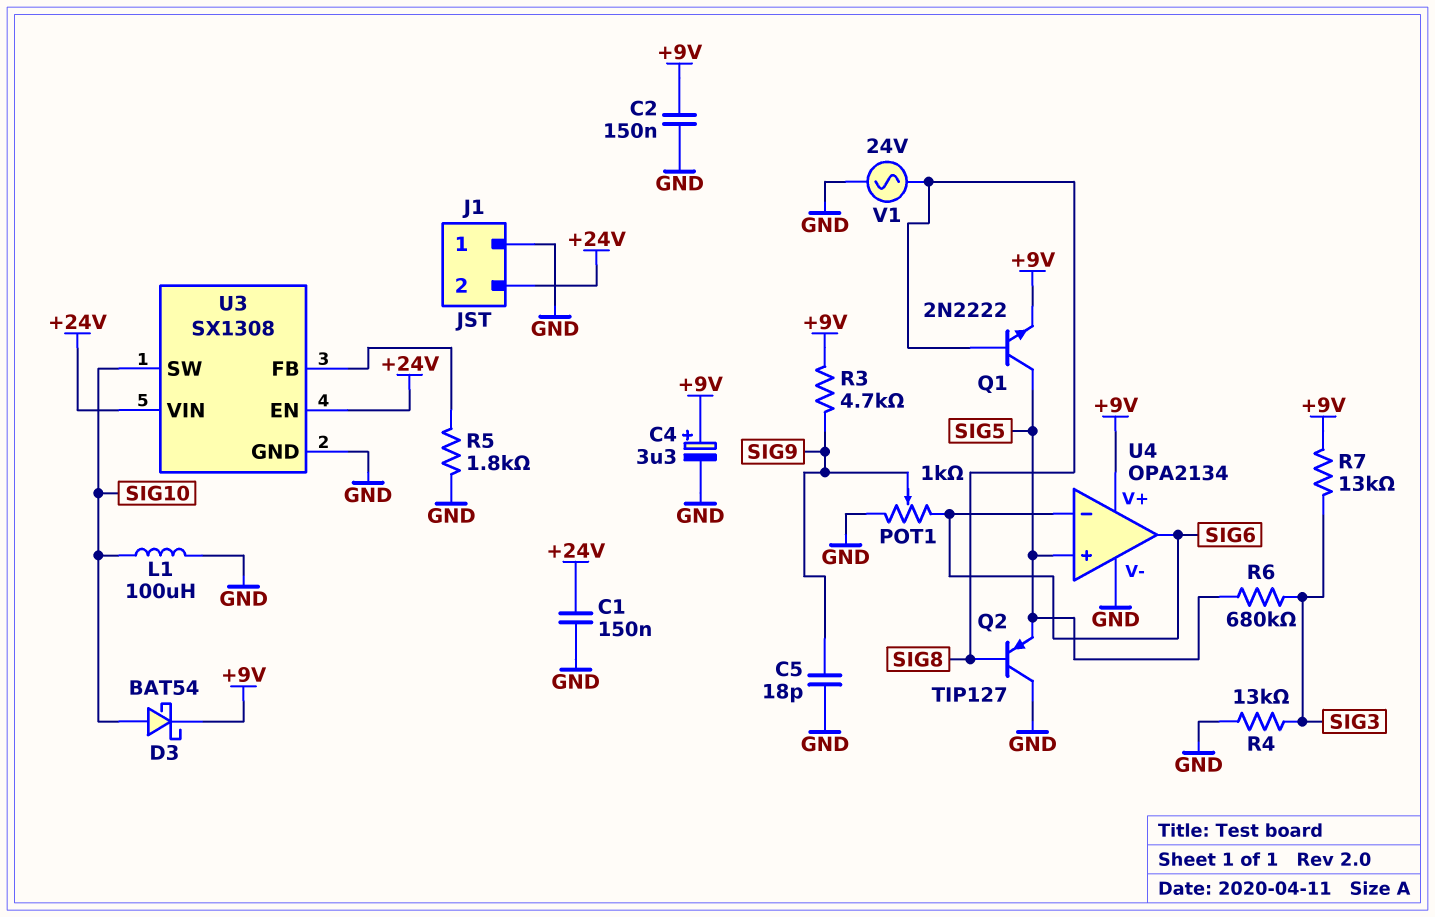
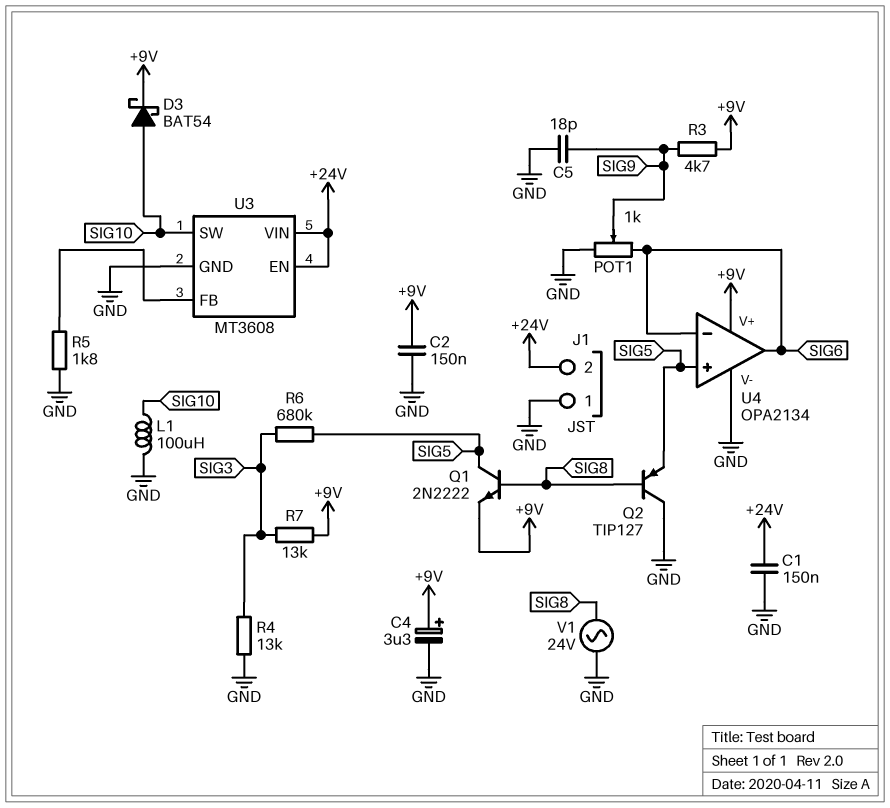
U3: SX1308 -> MT3608

